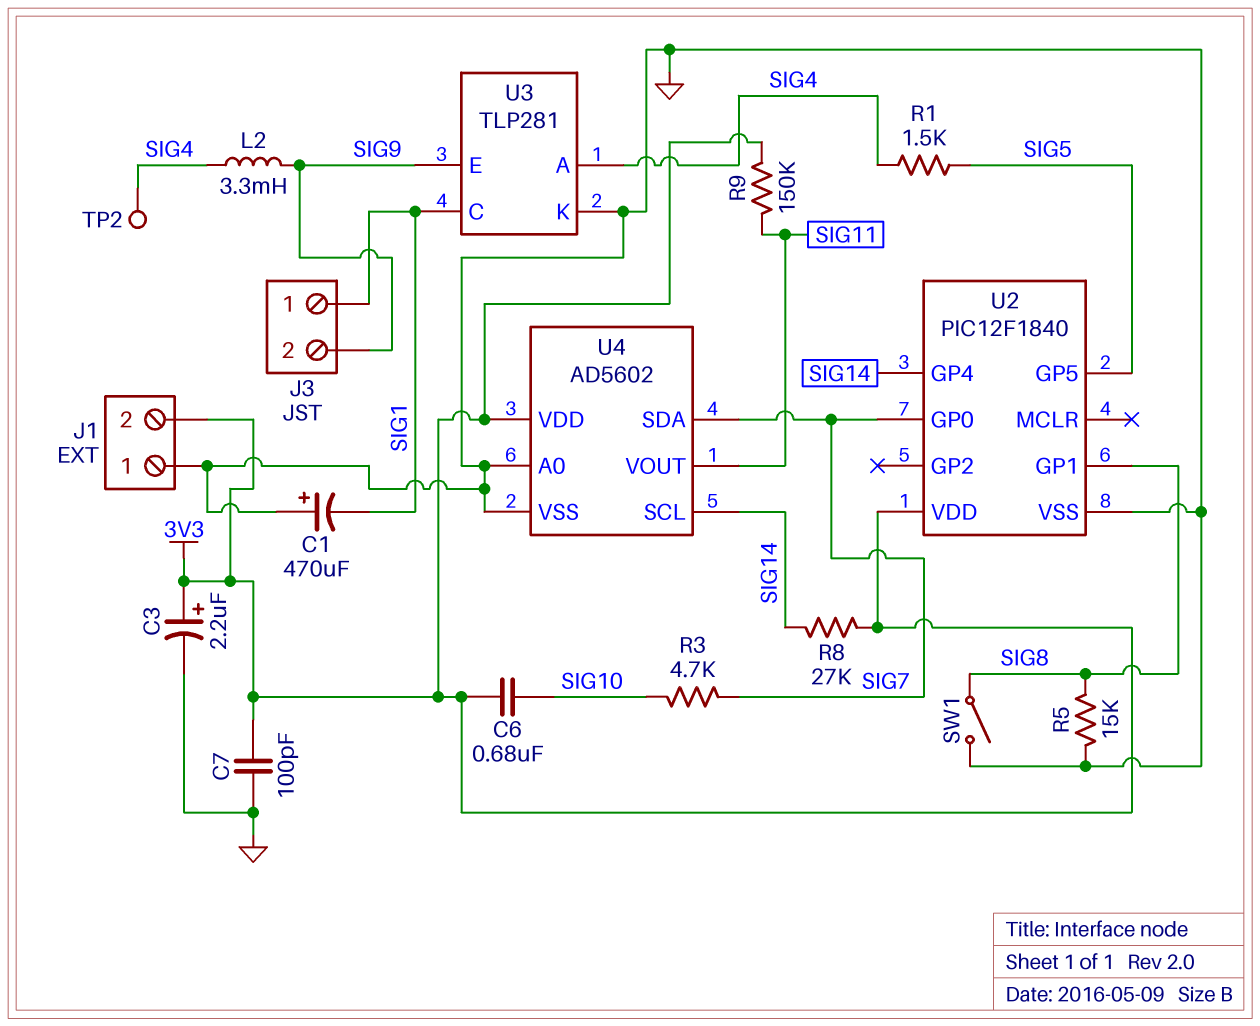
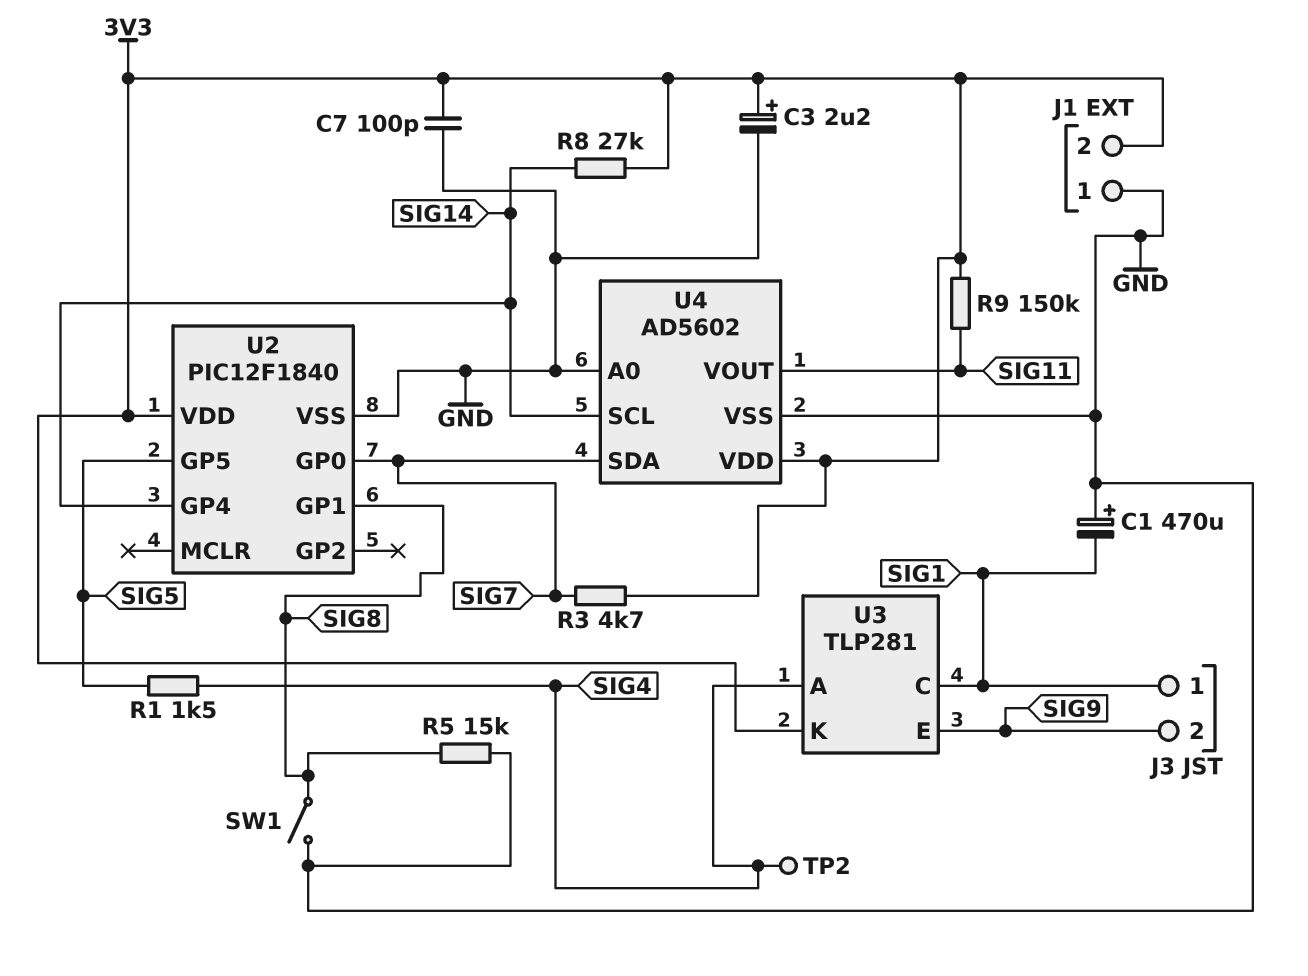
C6: 680nF (3V3, SIG10) -> none
L2: 3.3mH (SIG4, SIG9) -> none
R3: 4.7k (SIG7, SIG10) -> 4.7k (3V3, SIG7)
U3 pin K: GND -> 3V3

